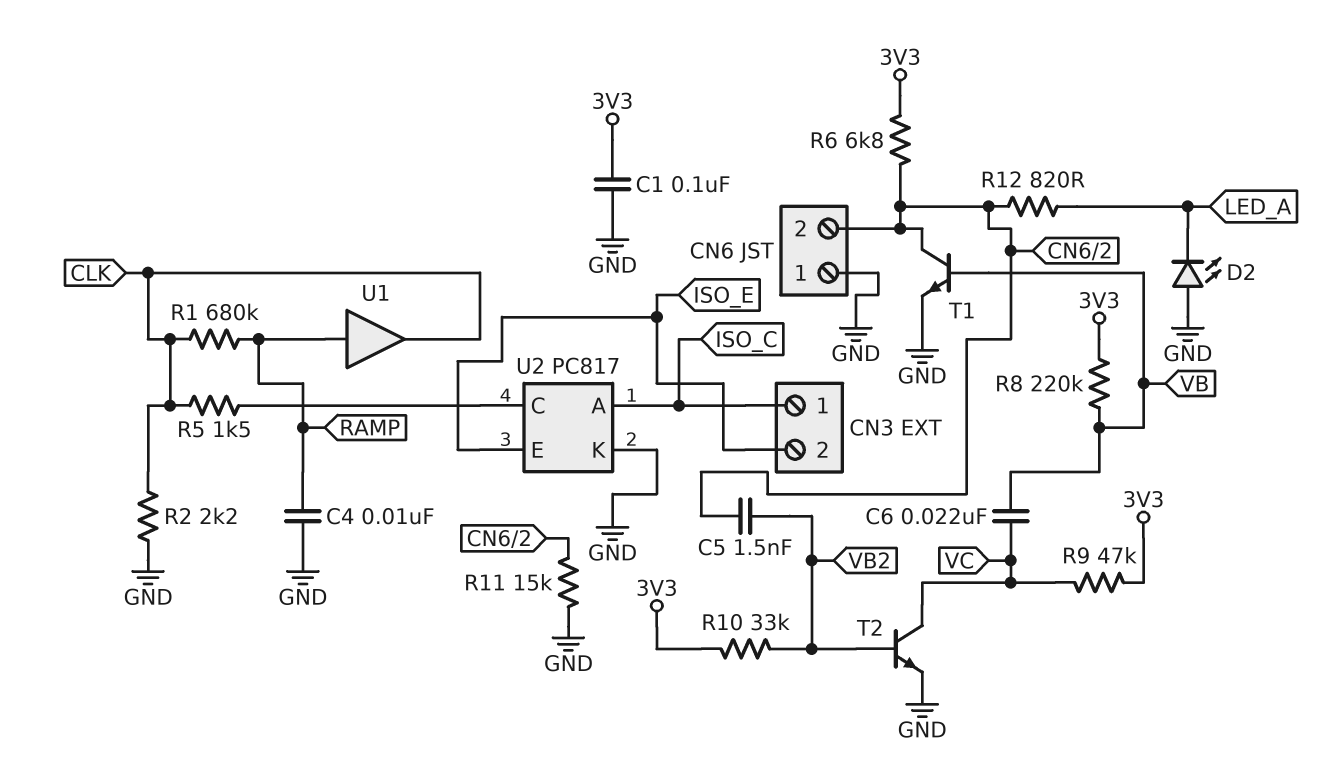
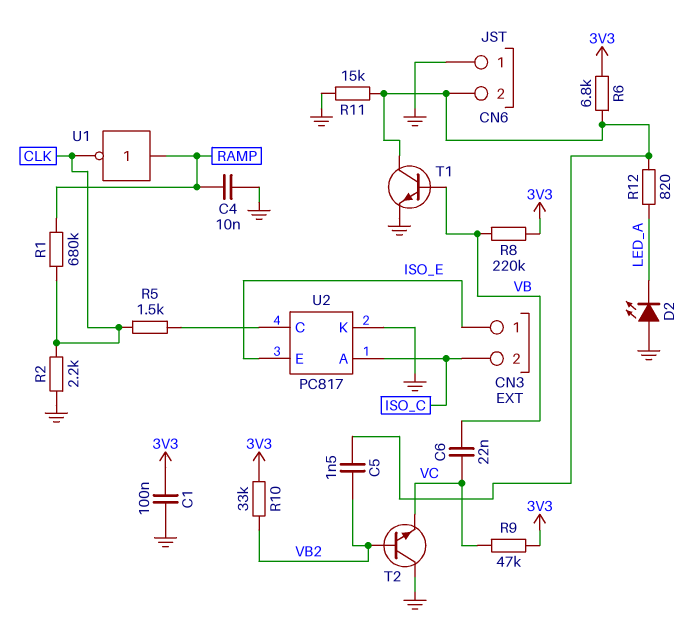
CN3 pin 1: ISO_C -> ISO_E
CN3 pin 2: ISO_E -> ISO_C
T2: NPN (B VB2, C VC, E GND) -> NPN (B VB2, C GND, E VC)
U1: buffer (in RAMP, out CLK) -> NOT (in RAMP, out CLK)

